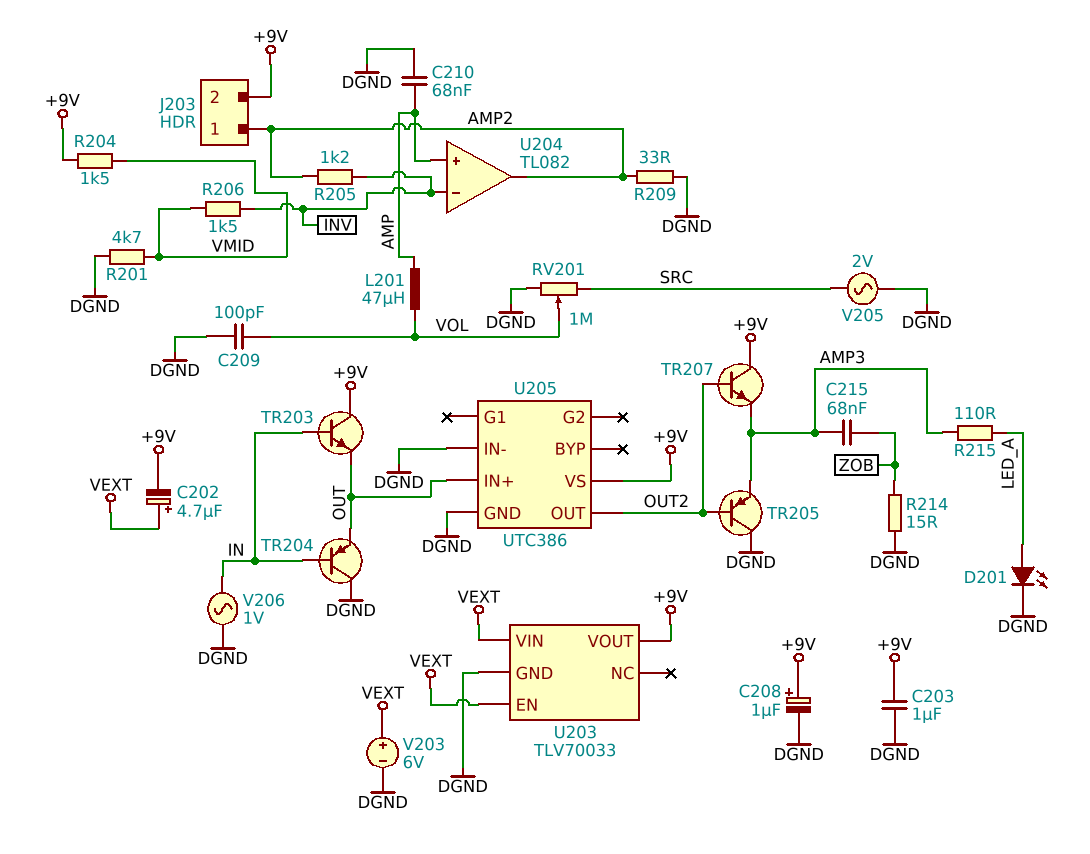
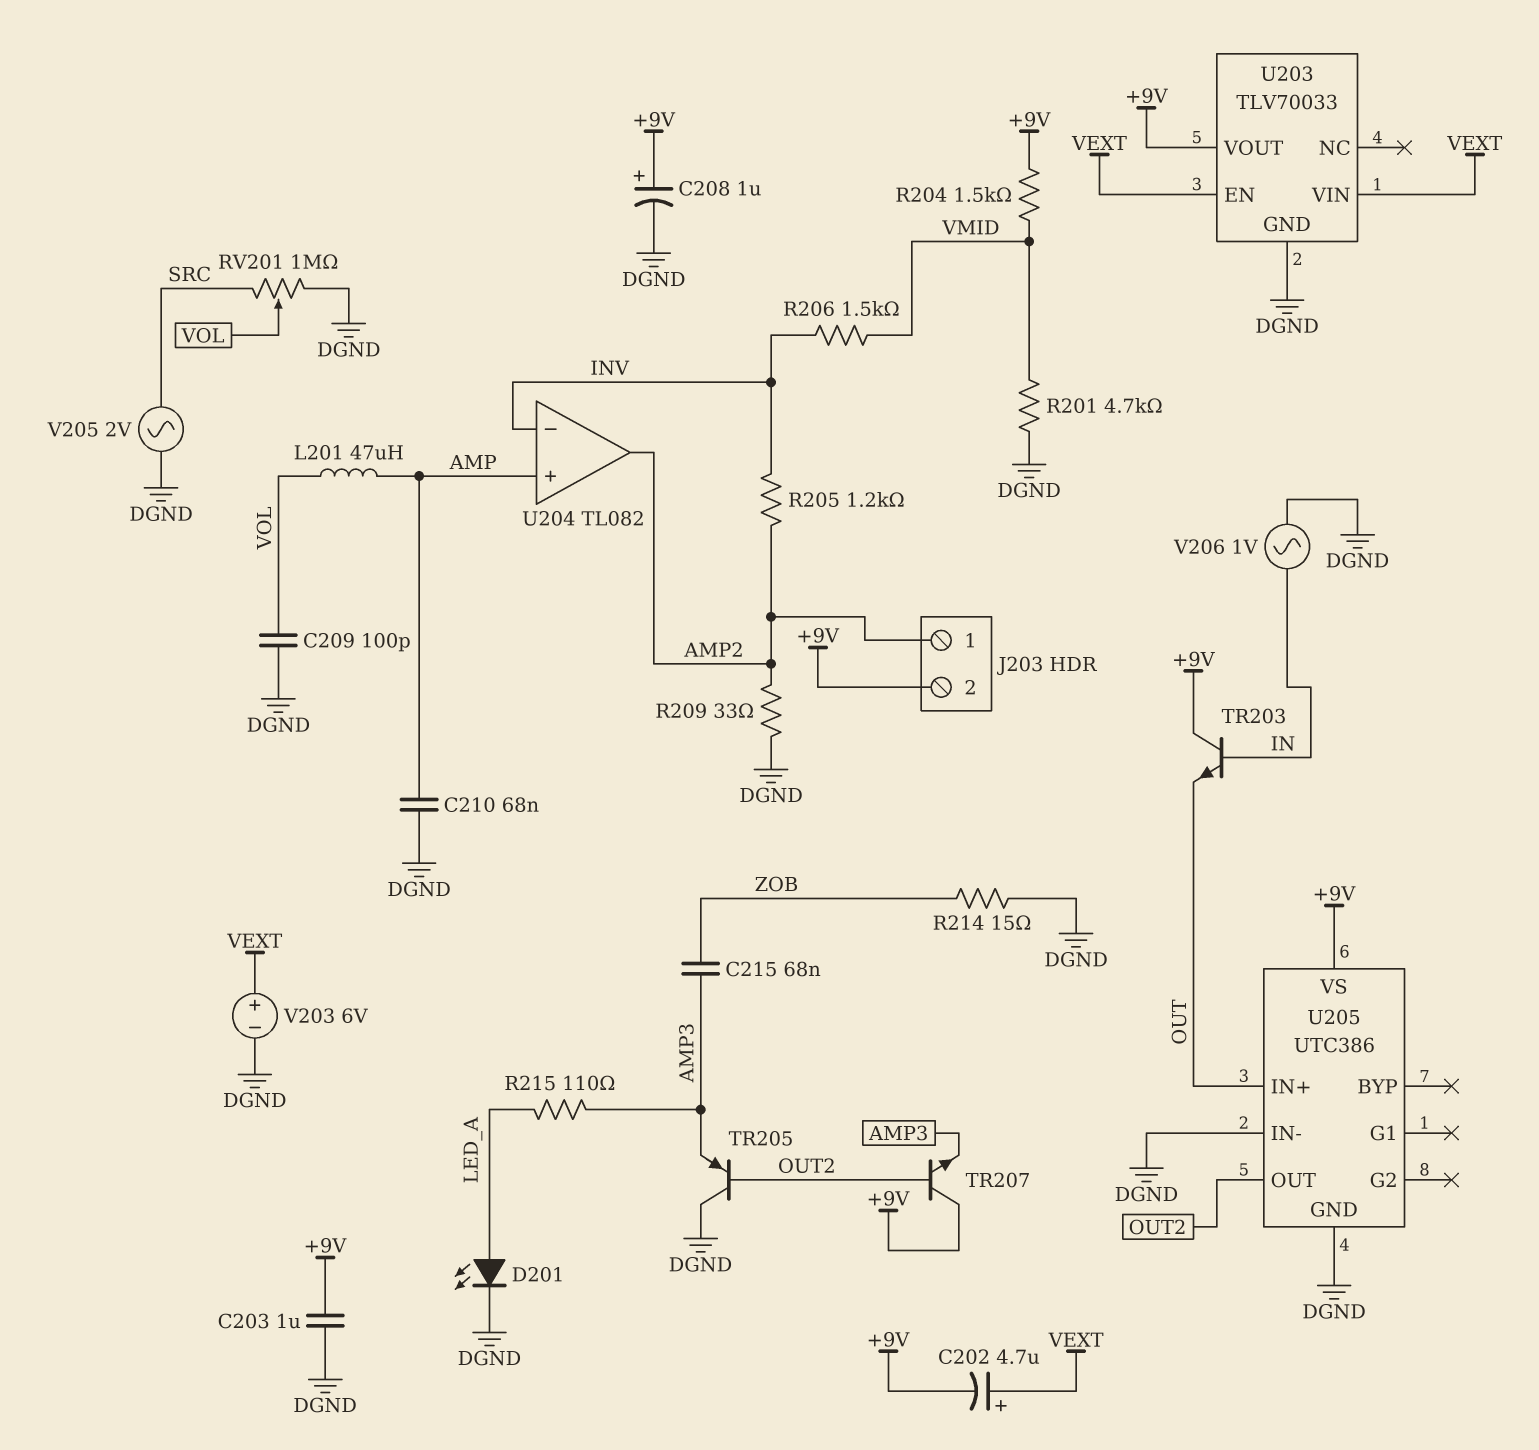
TR204: PNP (B IN, C DGND, E OUT) -> none

